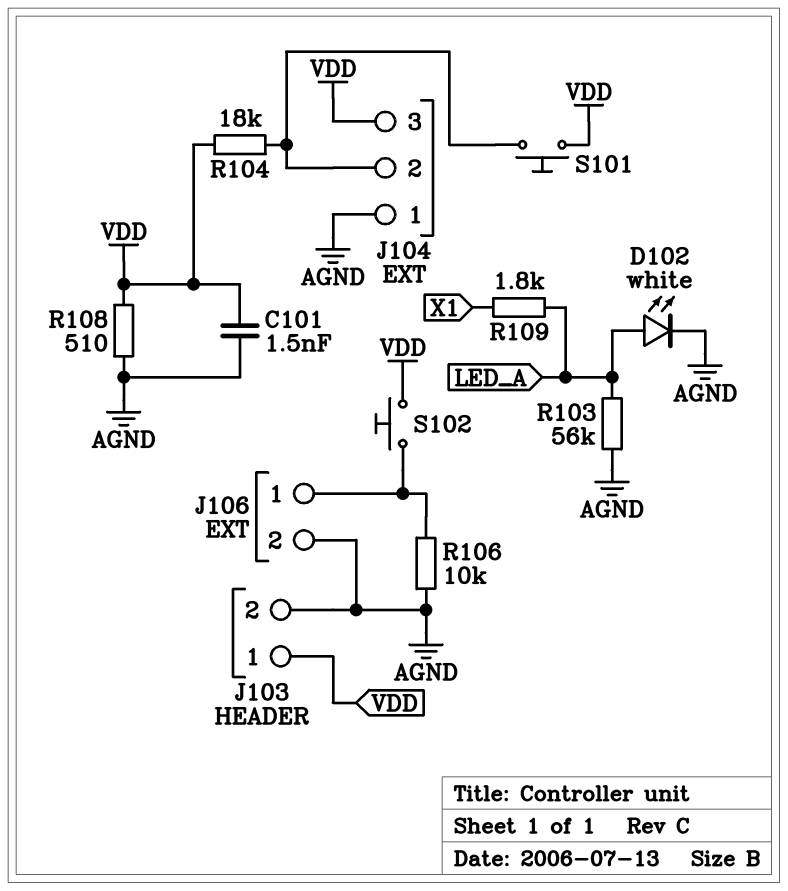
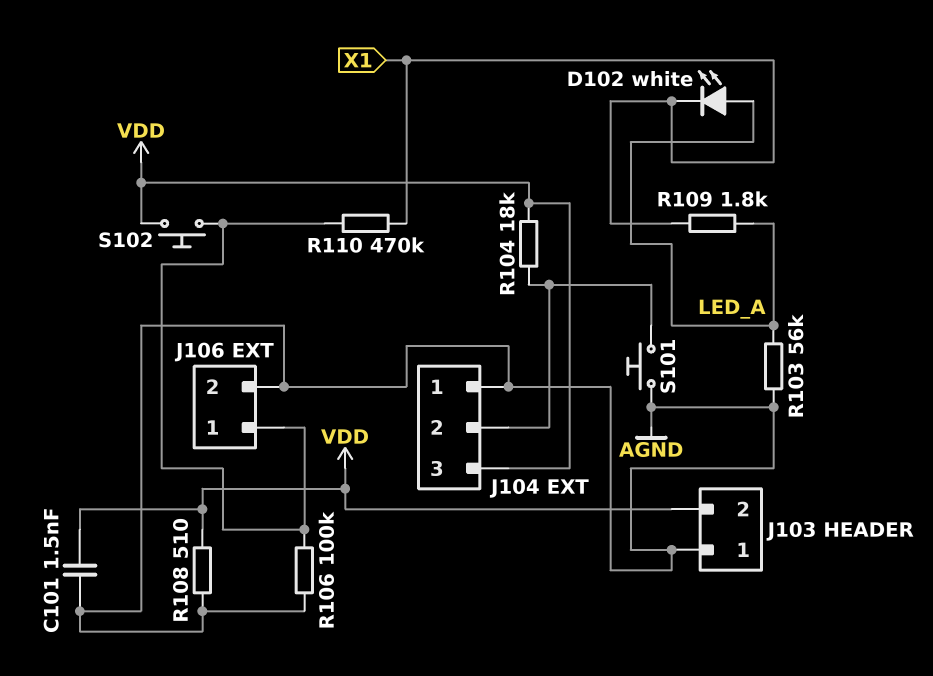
D102: LED white (A LED_A, K AGND) -> LED white (A LED_A, K X1)
J103 pin 1: VDD -> AGND
J103 pin 2: AGND -> VDD
R106: 10k (AGND, J106/1) -> 100k (AGND, J106/1)
R110: none -> 470k (J106/1, X1)
S101: button (J104/2, VDD) -> button (AGND, J104/2)

